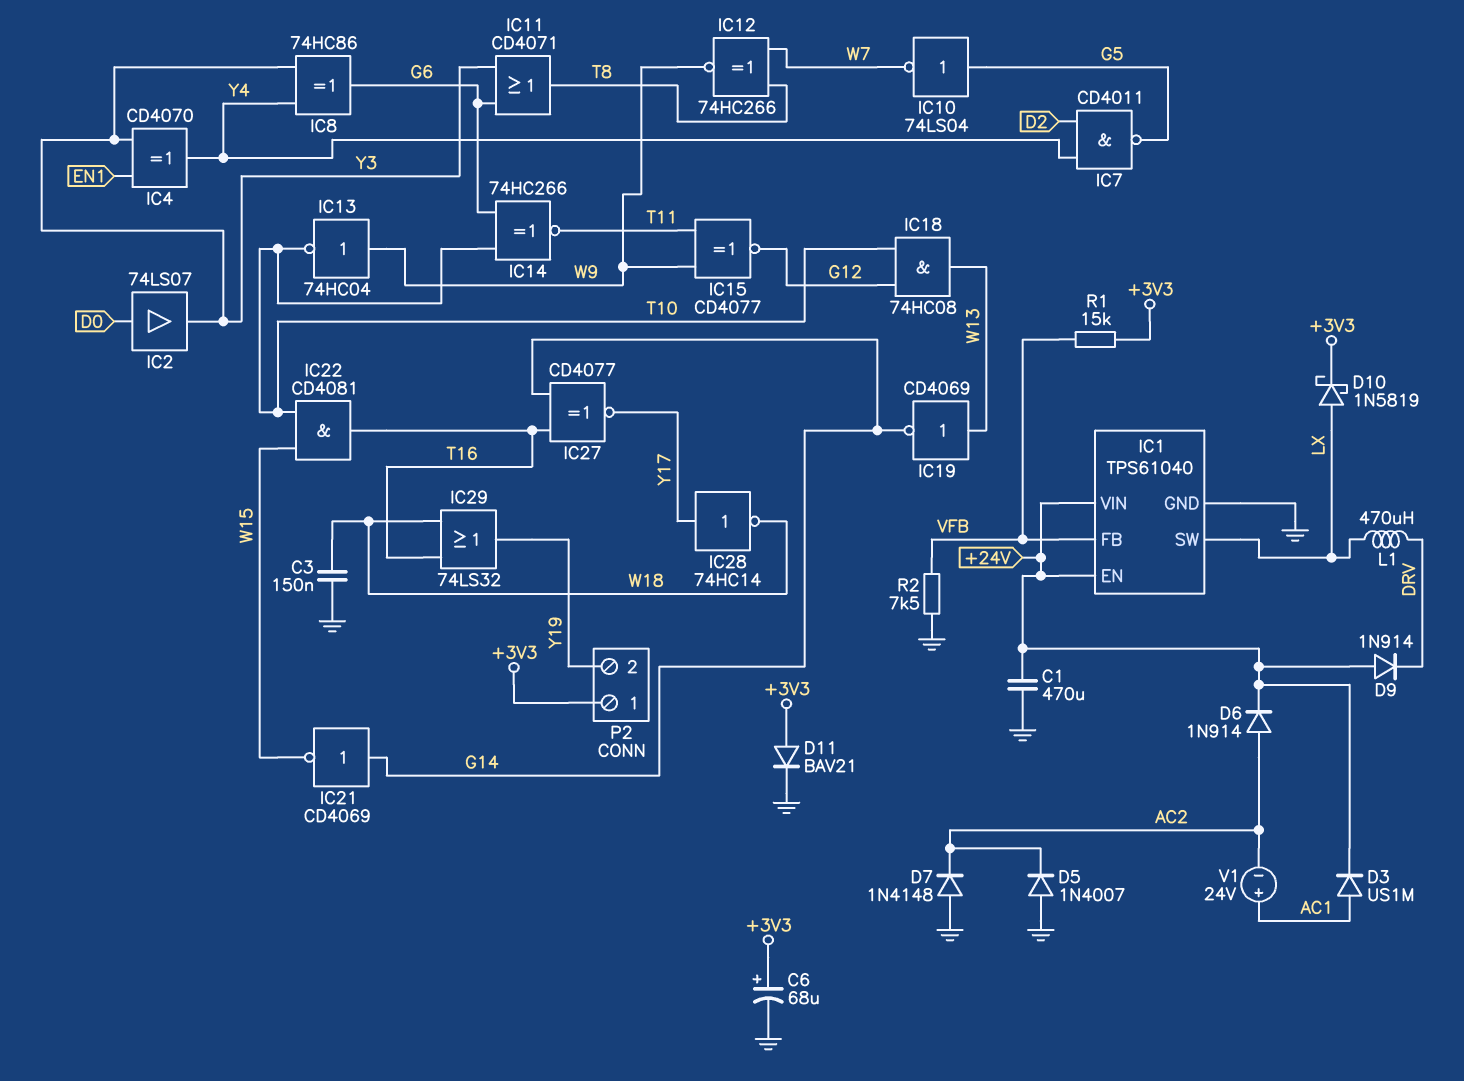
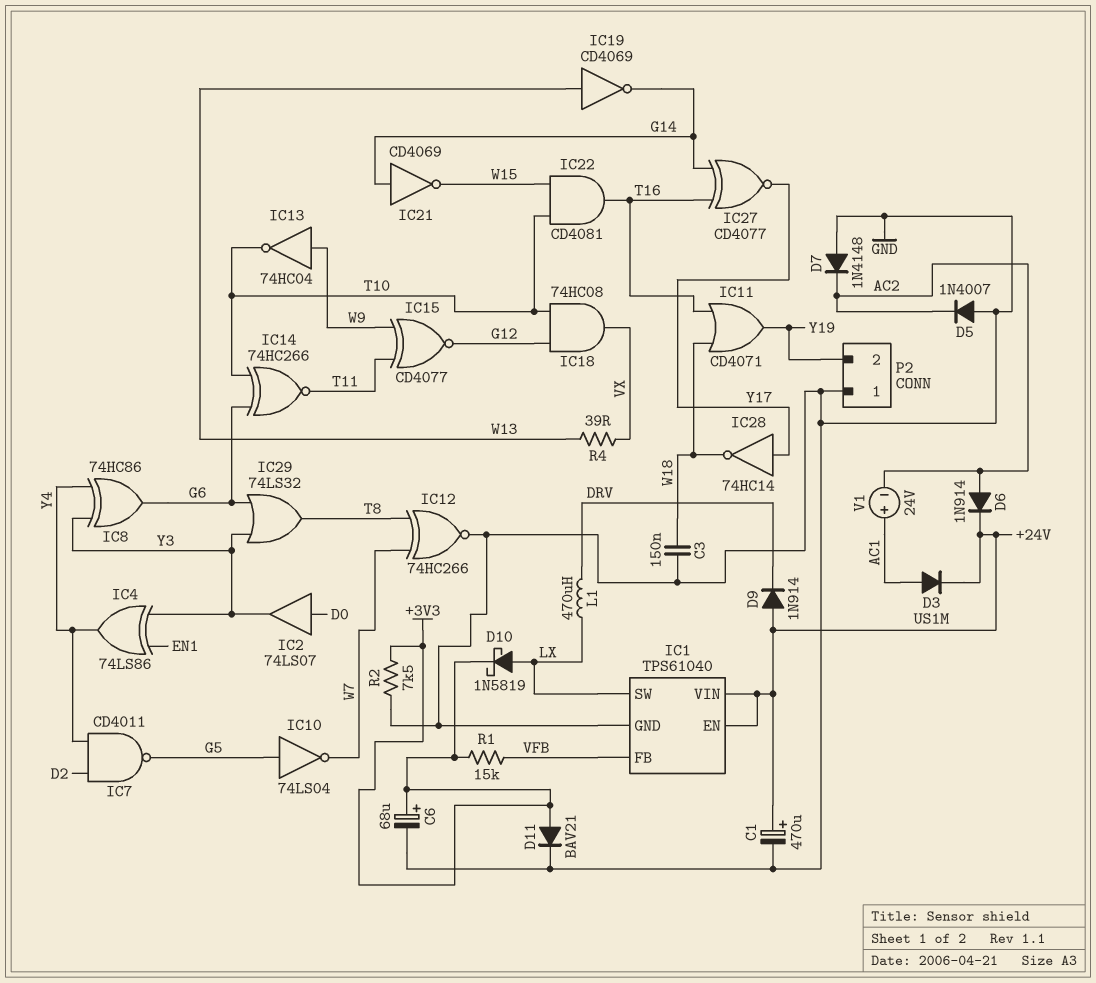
C1: 470uF (+24V, GND) -> 470uF (plus +24V, minus GND)
IC4: XOR CD4070 (in EN1, in Y3, out Y4) -> XOR 74LS86 (in EN1, in Y3, out Y4)
IC11: OR CD4071 (in G6, in Y3, out T8) -> OR CD4071 (in T16, in W18, out Y19)
IC12: XNOR 74HC266 (in T8, in W7, out W9) -> XNOR 74HC266 (in T8, in W7, out GND)
IC18: AND 74HC08 (in G12, in T10, out W13) -> AND 74HC08 (in G12, in T10, out VX)
IC29: OR 74LS32 (in T16, in W18, out Y19) -> OR 74LS32 (in G6, in Y3, out T8)
P2 pin 1: +3V3 -> GND
R2: 7.5k (GND, VFB) -> 7.5k (+3V3, GND)
R4: none -> 39 (VX, W13)

